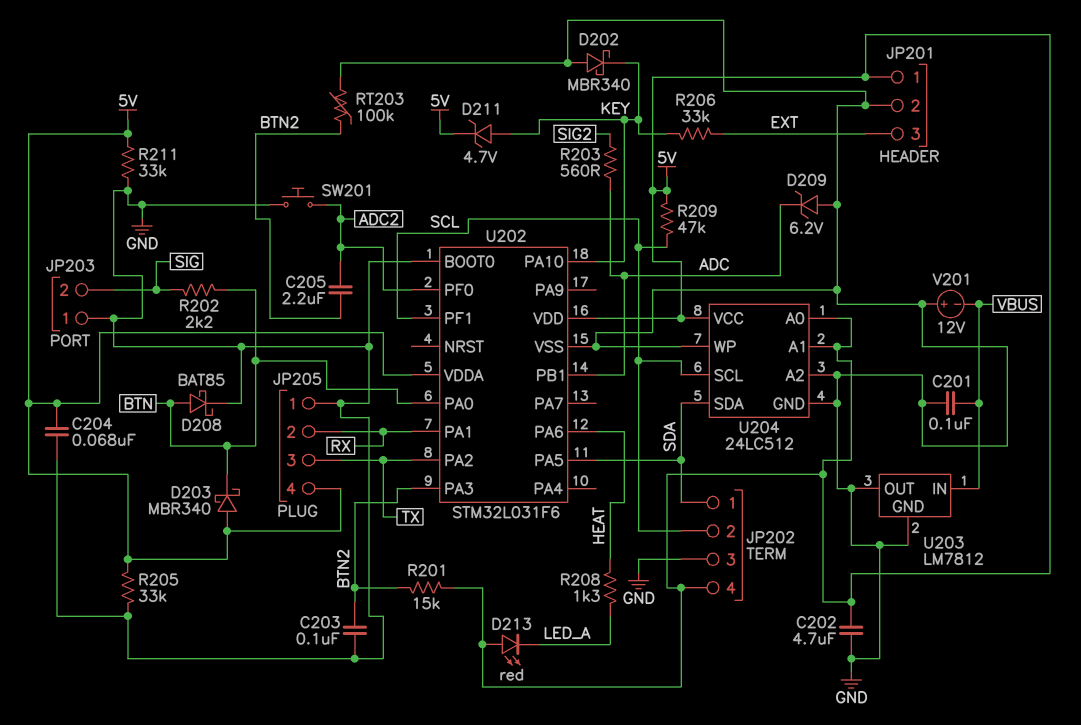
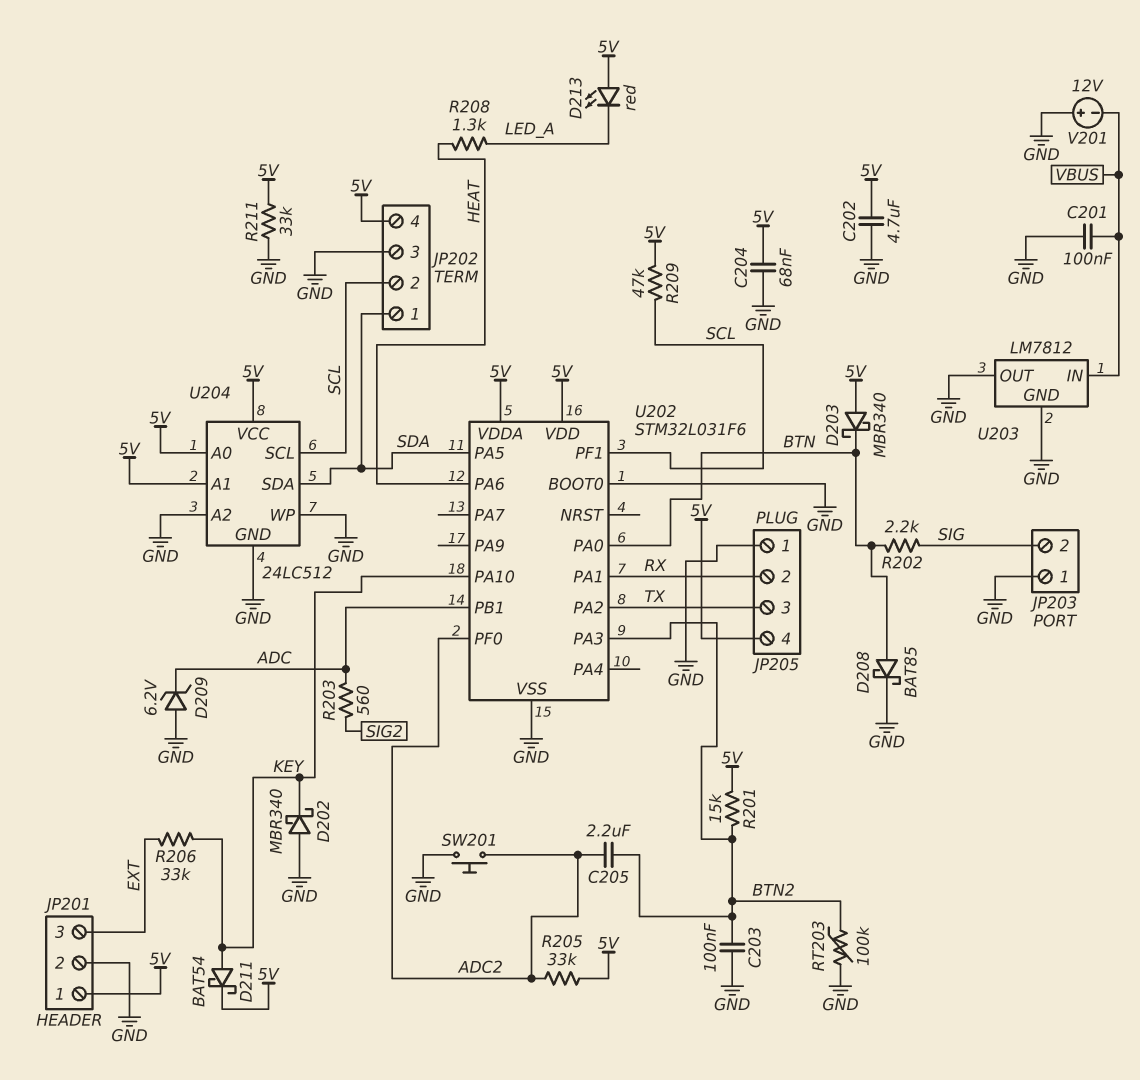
D211: zener 4.7V (A KEY, K 5V) -> schottky BAT54 (A KEY, K 5V)
R205: 33k (5V, GND) -> 33k (5V, ADC2)

